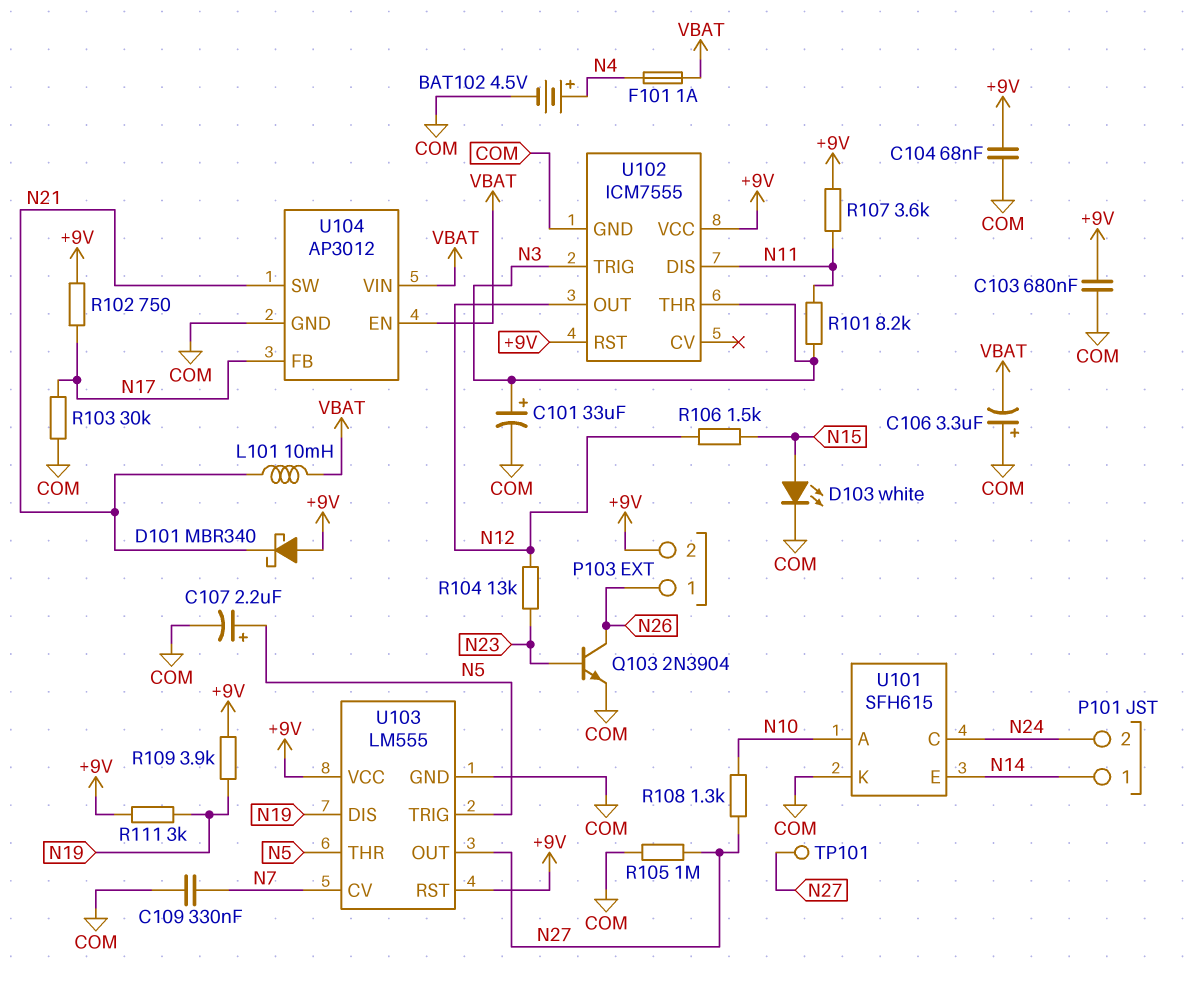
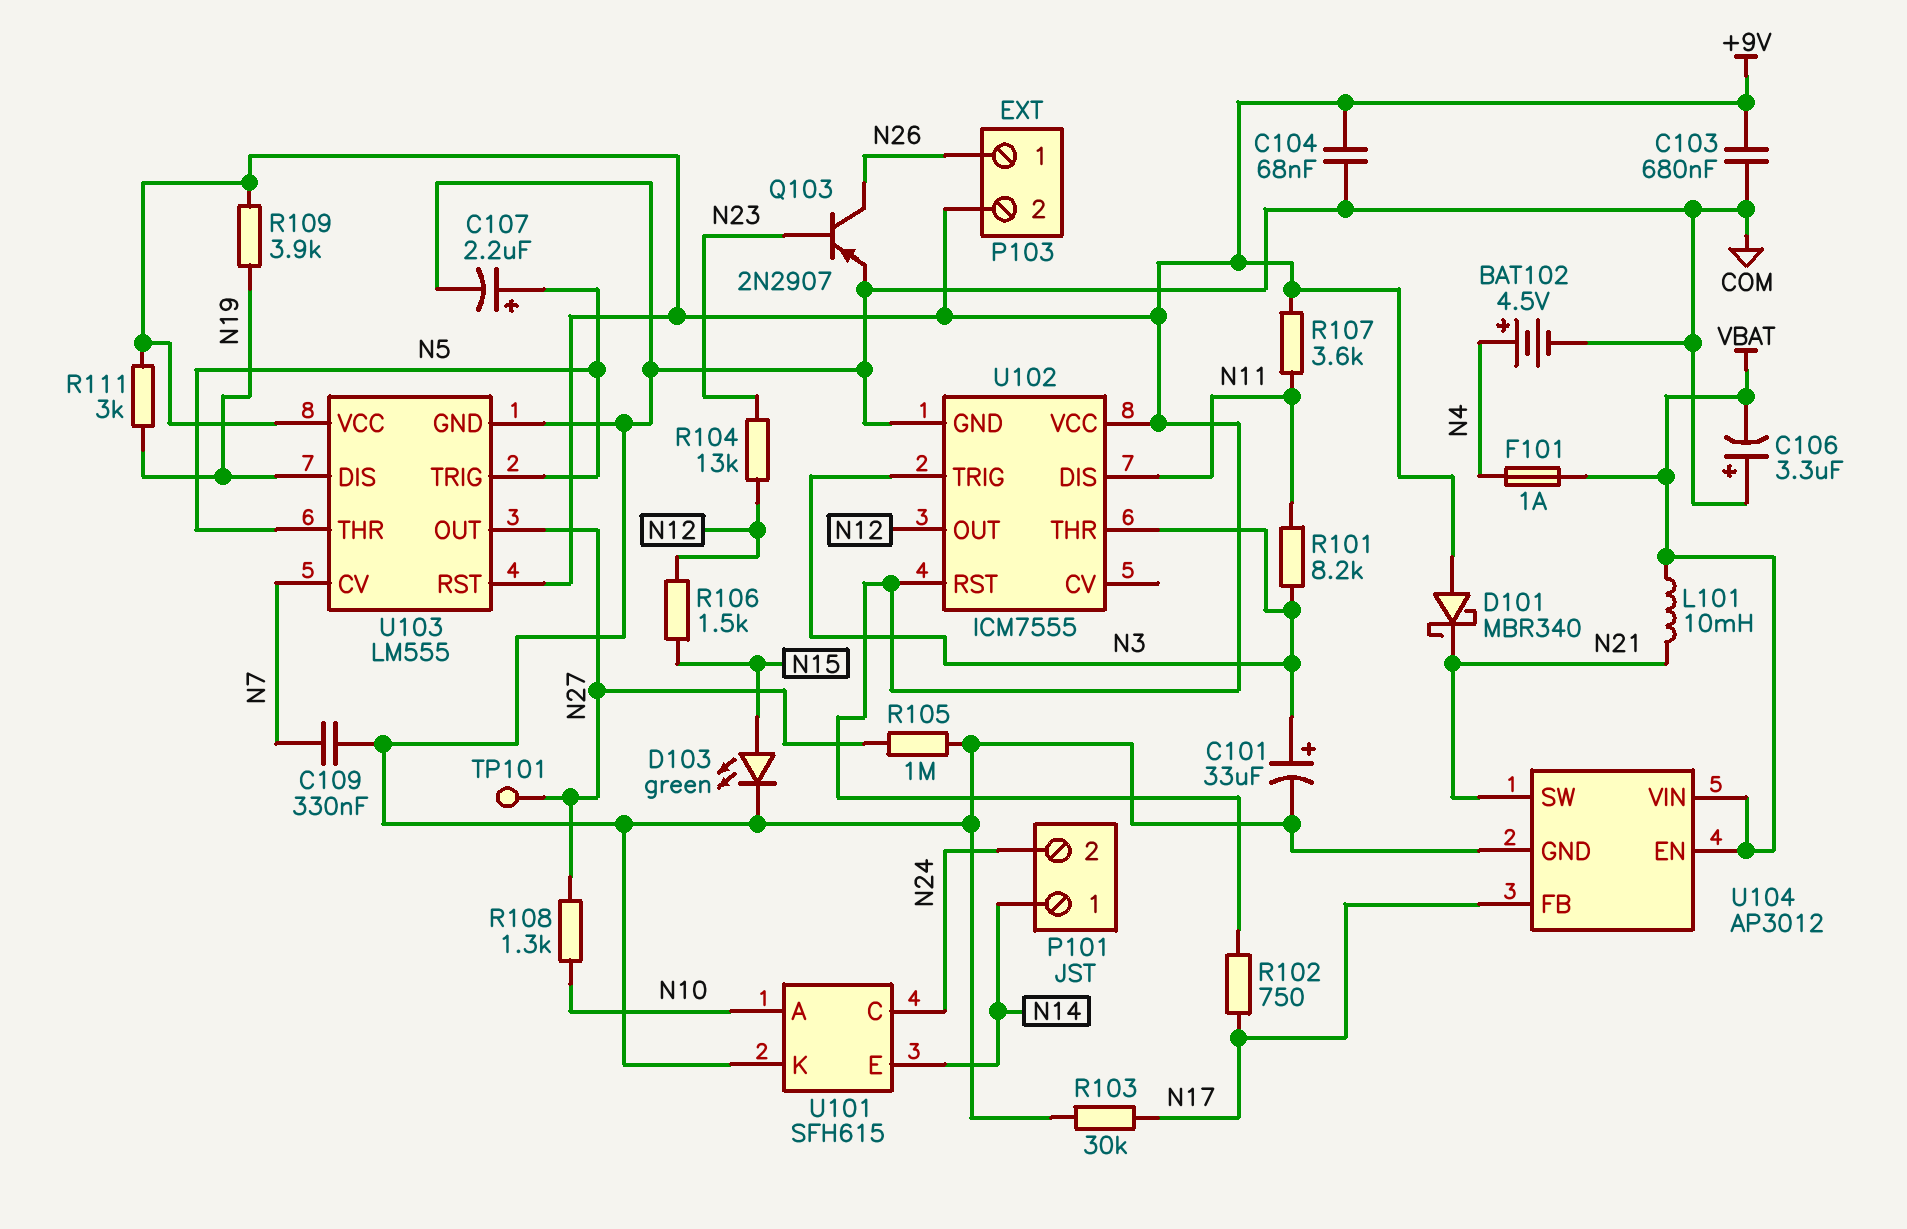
D103: LED white (A N15, K COM) -> LED green (A N15, K COM)
Q103: NPN 2N3904 (B N23, C N26, E COM) -> PNP 2N2907 (B N23, C N26, E COM)

